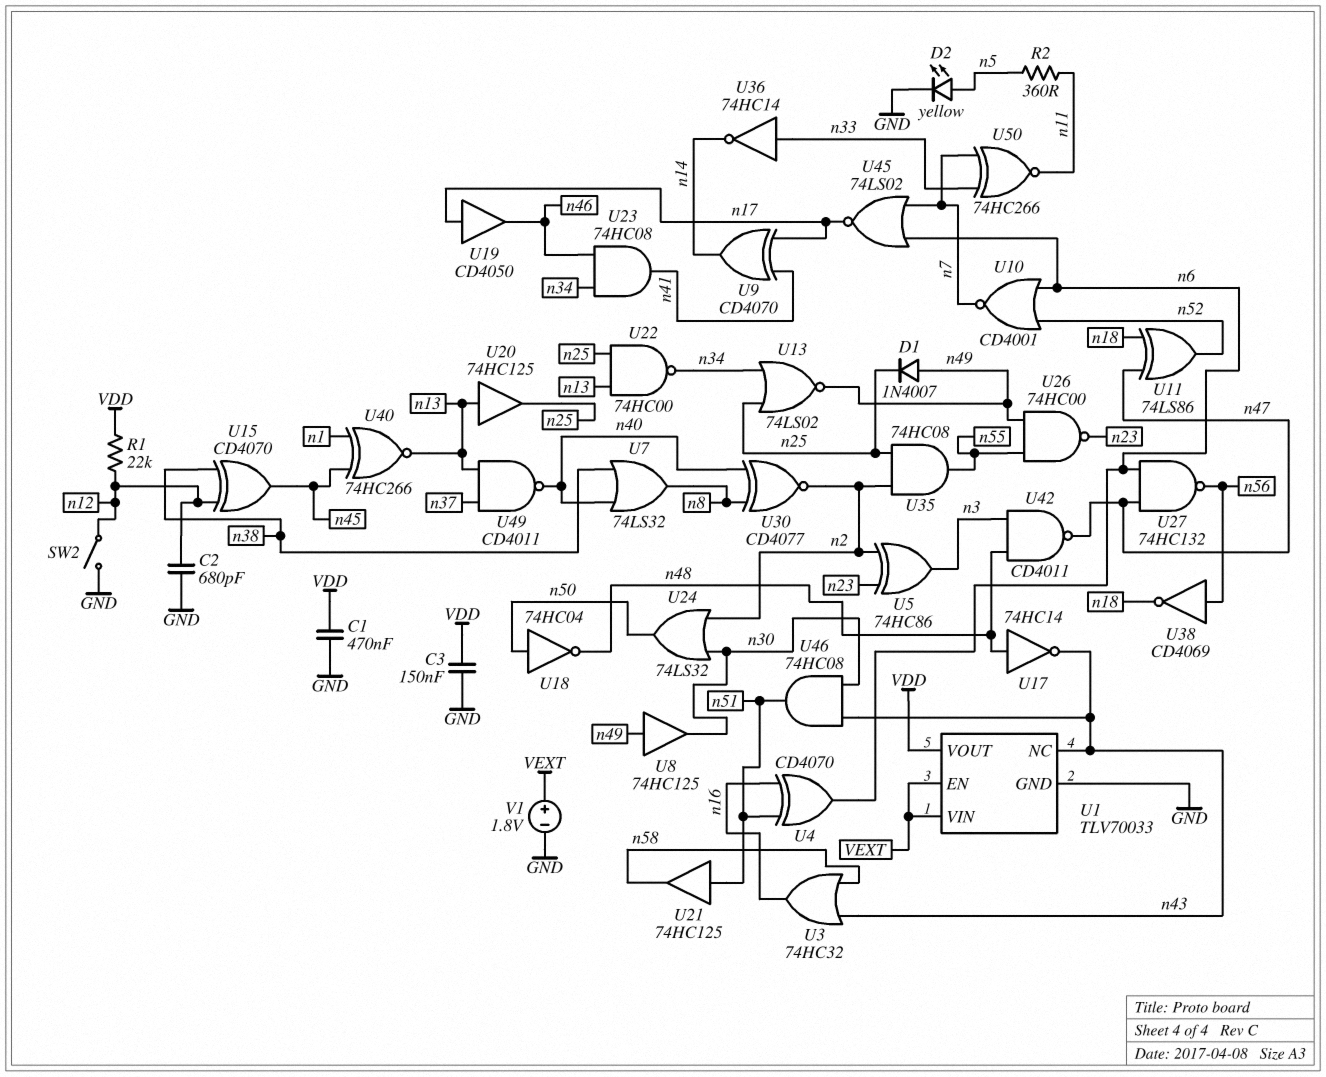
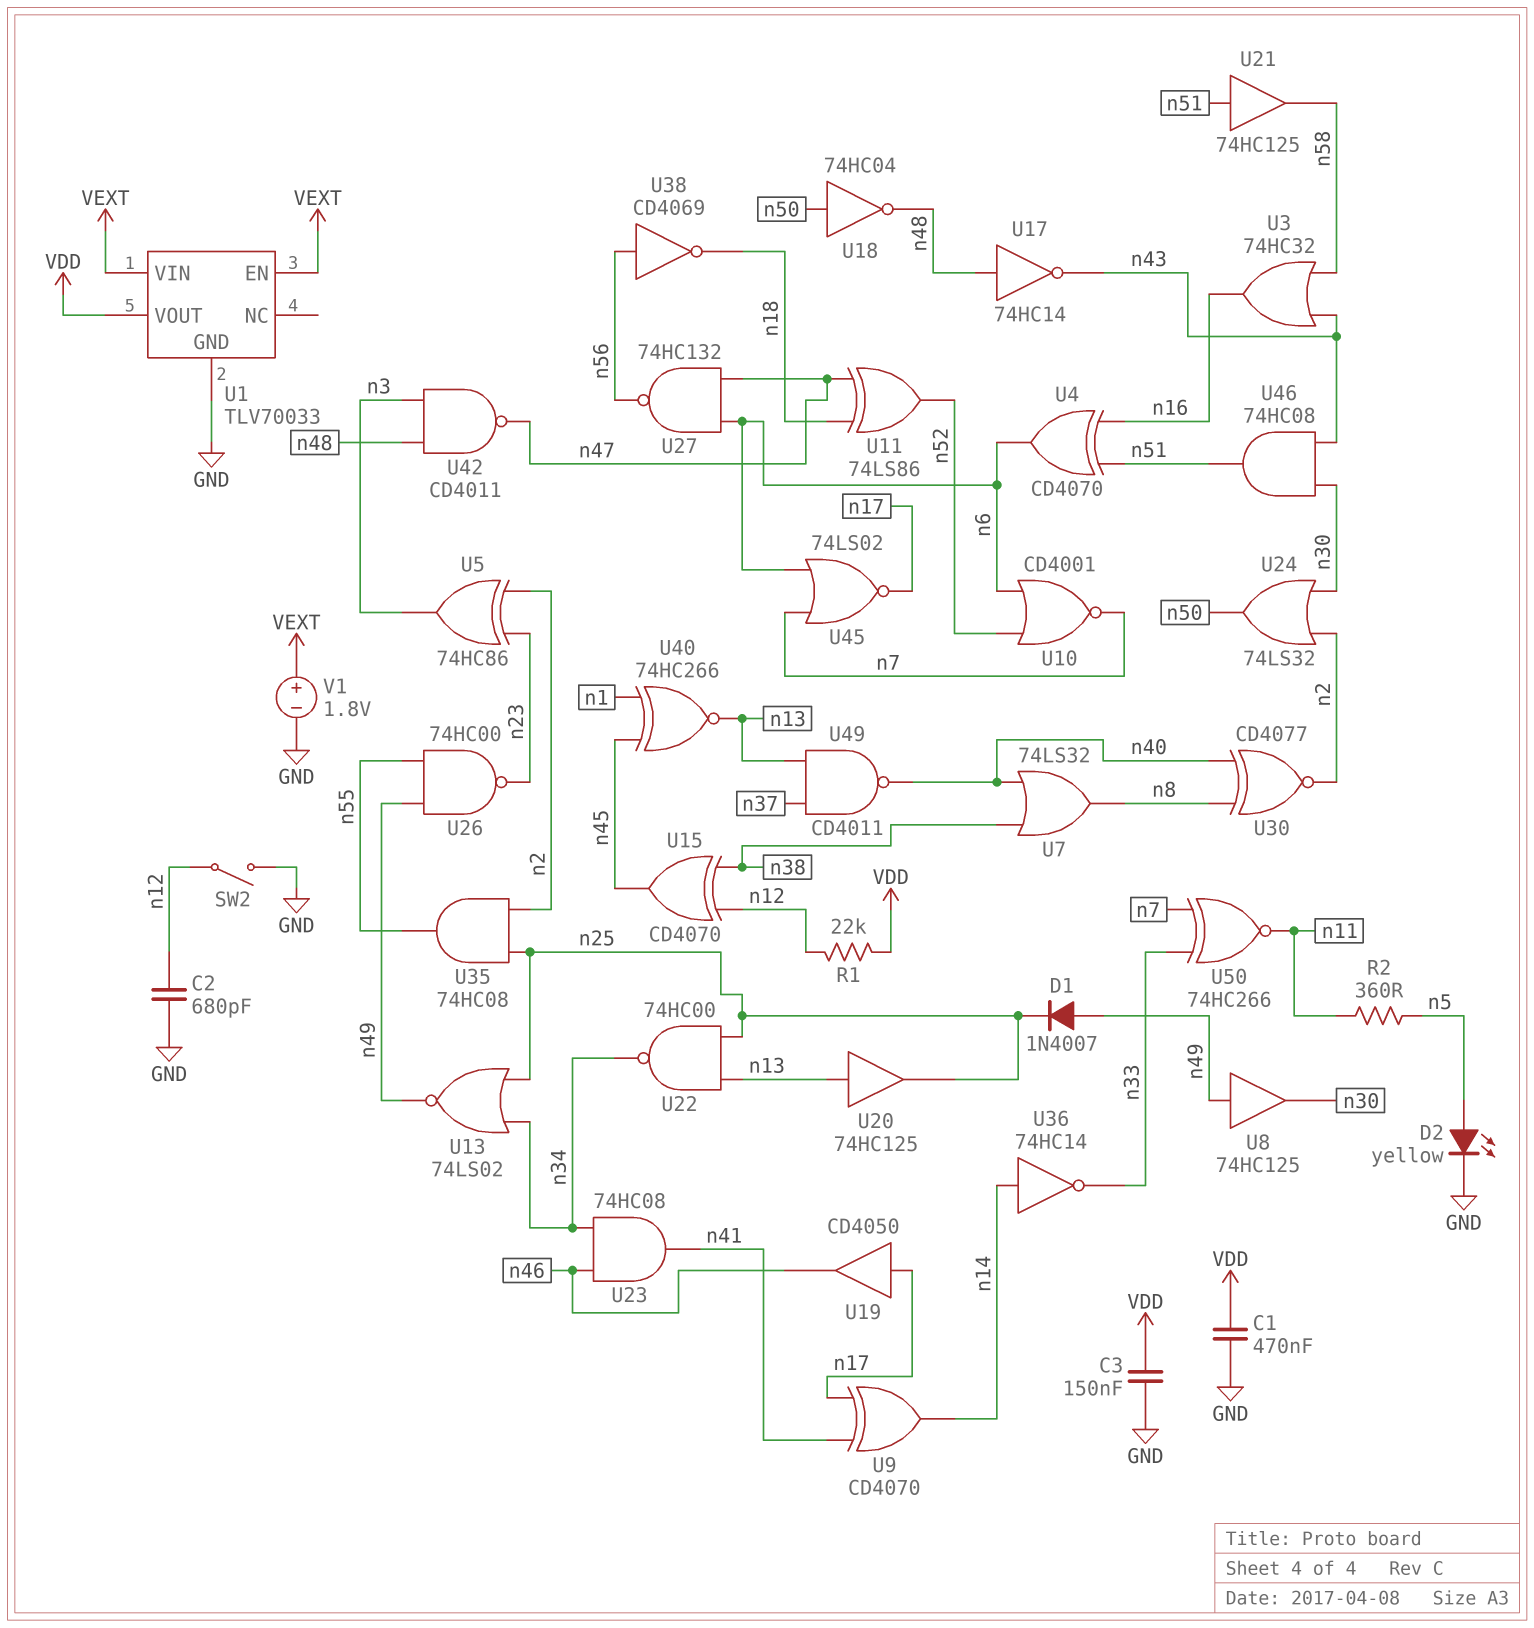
U1 pin NC: n43 -> none
U36: NOT 74HC14 (in n33, out n14) -> NOT 74HC14 (in n14, out n33)

